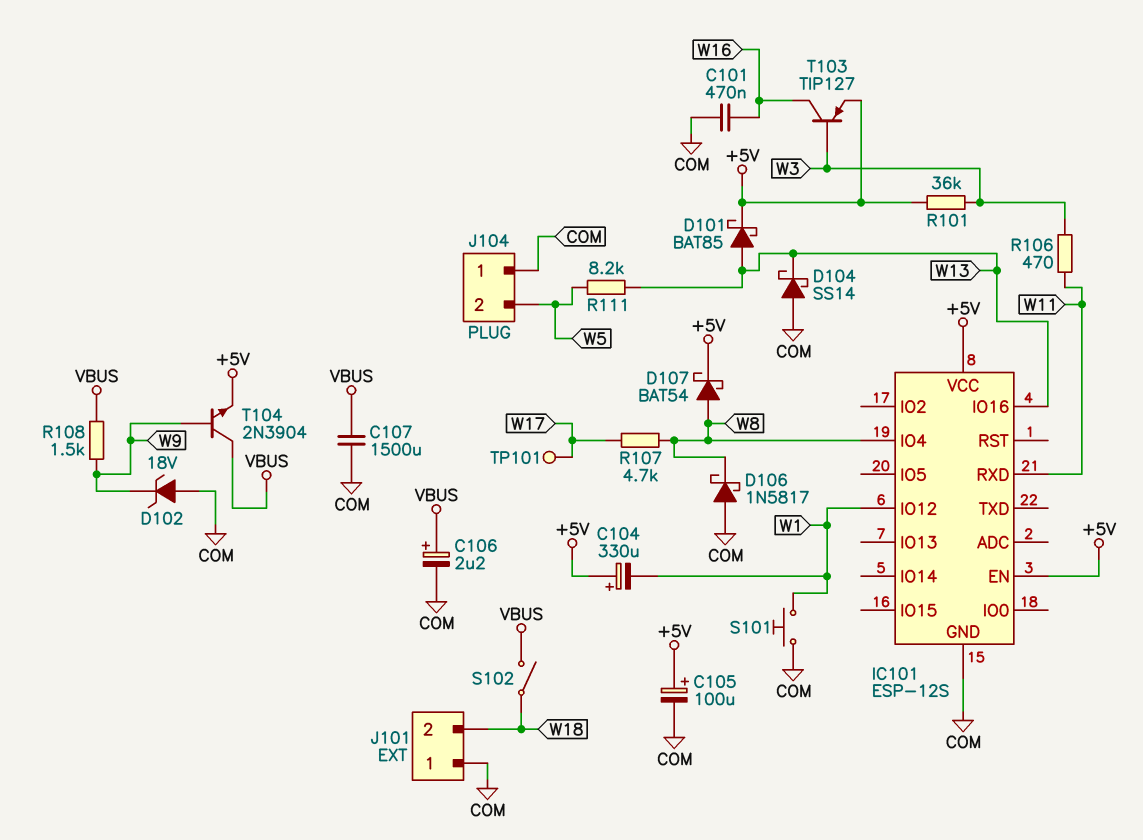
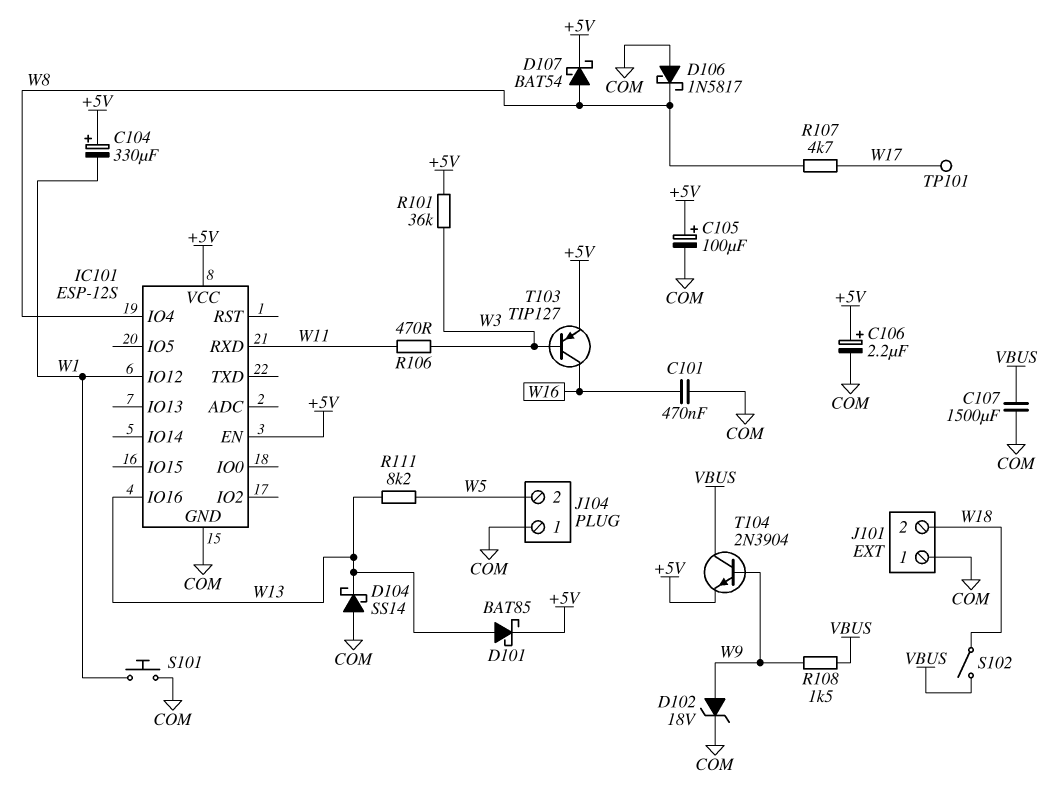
C106: 2.2uF (plus VBUS, minus COM) -> 2.2uF (plus +5V, minus COM)
D102: zener 18V (A COM, K W9) -> zener 18V (A W9, K COM)

